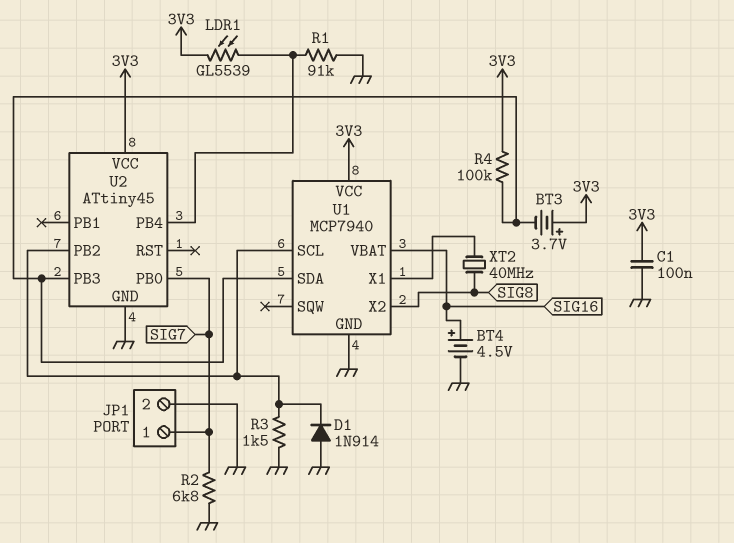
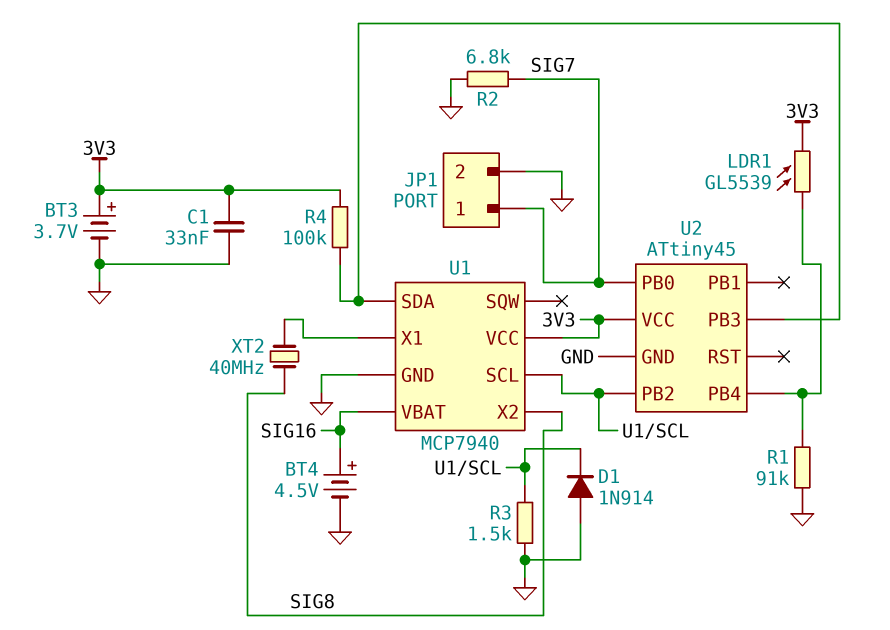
BT3: 3.7V (plus 3V3, minus U1/SDA) -> 3.7V (plus 3V3, minus GND)
C1: 100nF (3V3, GND) -> 33nF (3V3, GND)

